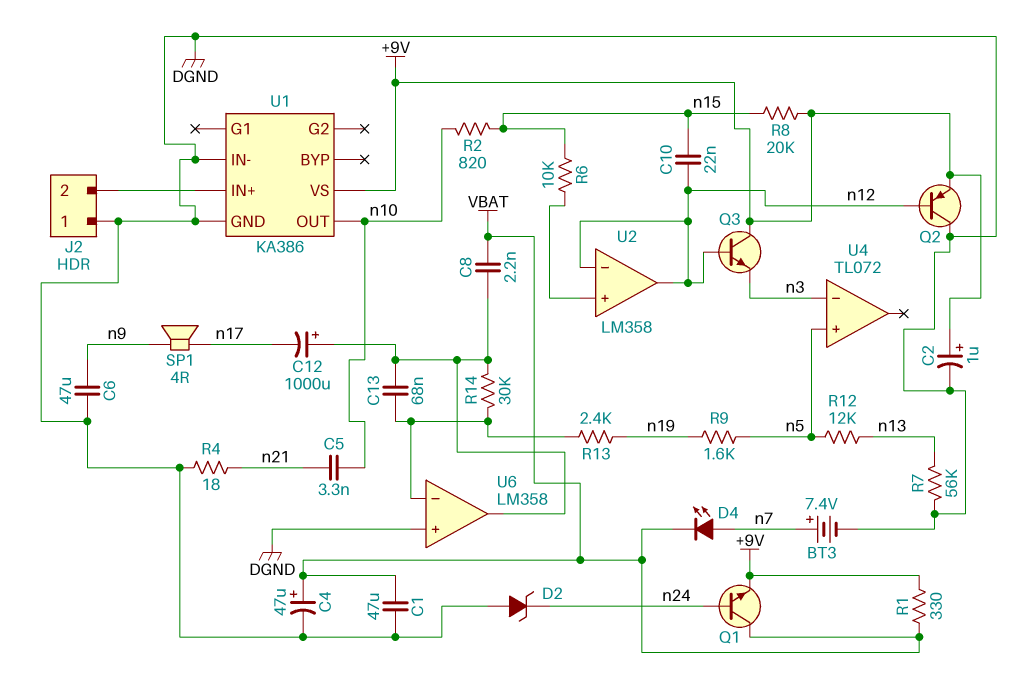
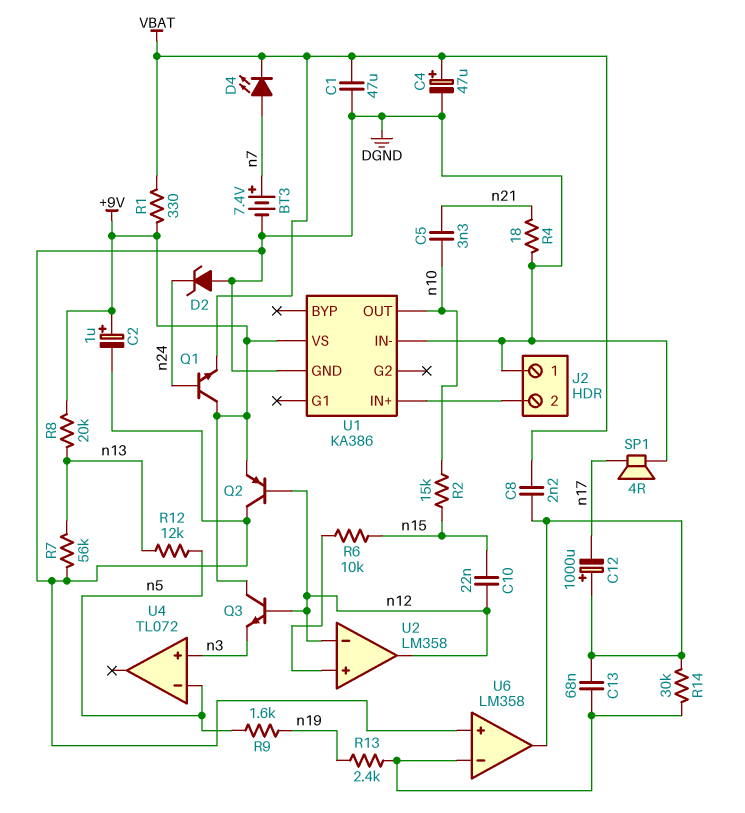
C6: 47uF (DGND, n9) -> none
Q1: NPN (B n24, C VBAT, E +9V) -> NPN (B n24, C +9V, E VBAT)
R2: 820 (n10, n15) -> 15k (n10, n15)
R8: 20k (+9V, n15) -> 20k (+9V, n13)
SP1: speaker 4R (n9, n17) -> speaker 4R (DGND, n17)
U4 pin in+: n5 -> n3
U4 pin in-: n3 -> n5

